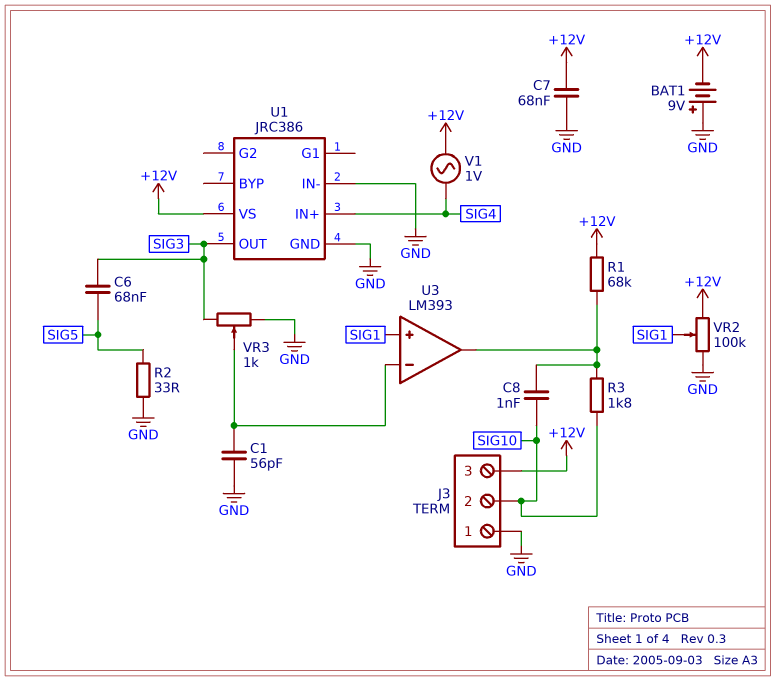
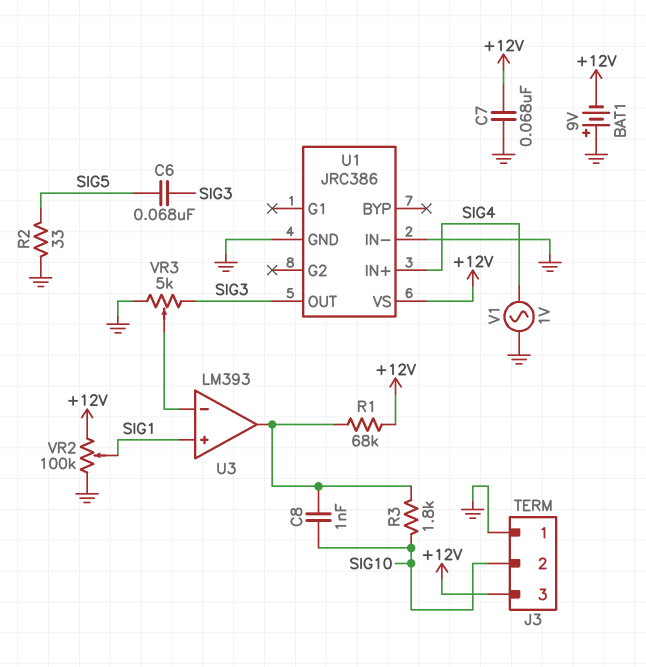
C1: 56pF (GND, U3/in-) -> none
V1: AC 1V (+12V, SIG4) -> AC 1V (GND, SIG4)
VR3: 1k (GND, SIG3, wiper U3/in-) -> 5k (GND, SIG3, wiper U3/in-)

